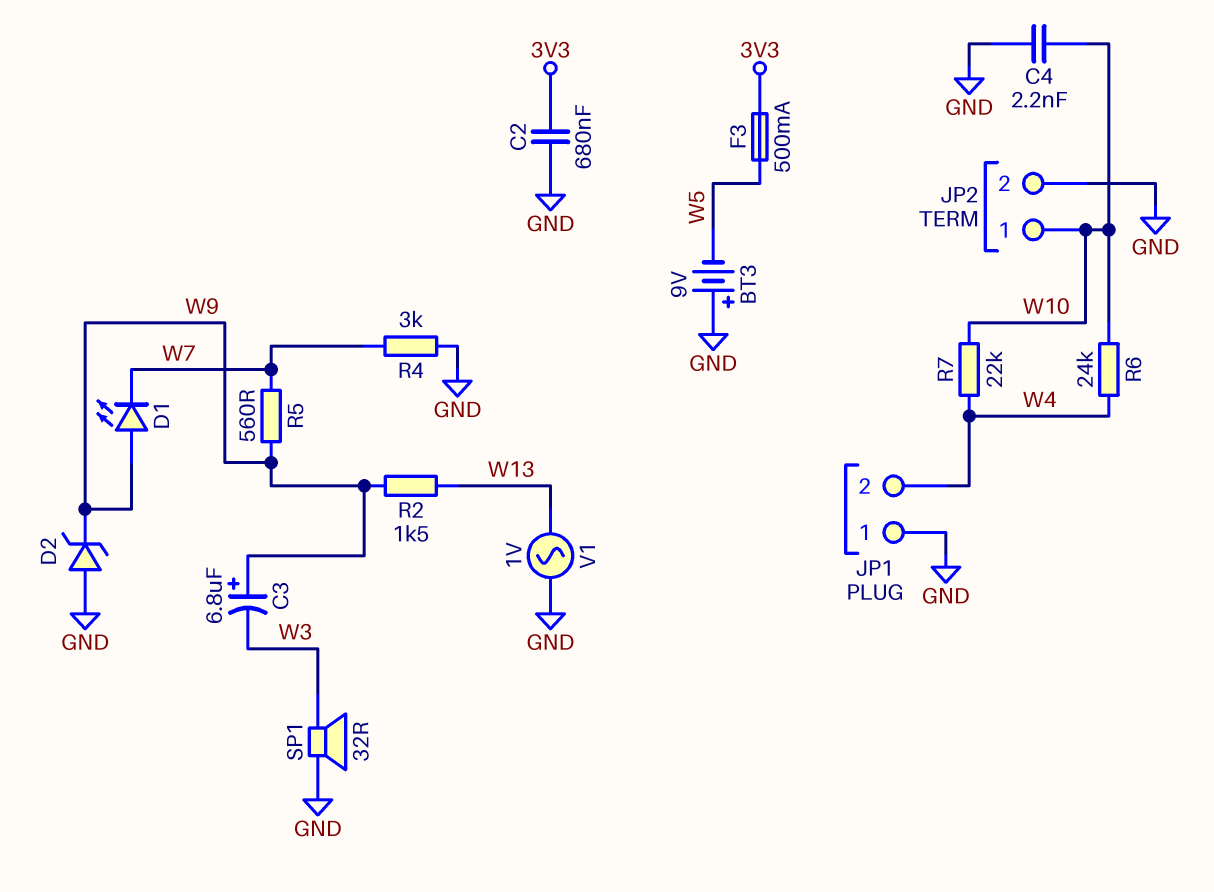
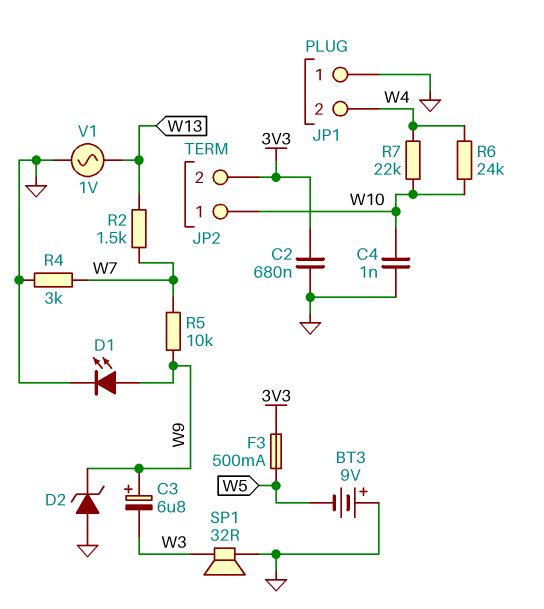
C4: 2.2nF (GND, W10) -> 1nF (GND, W10)
D1: LED (A W9, K W7) -> LED (A W9, K GND)
JP2 pin 2: GND -> 3V3
R2: 1.5k (W9, W13) -> 1.5k (W7, W13)
R5: 560 (W7, W9) -> 10k (W7, W9)

